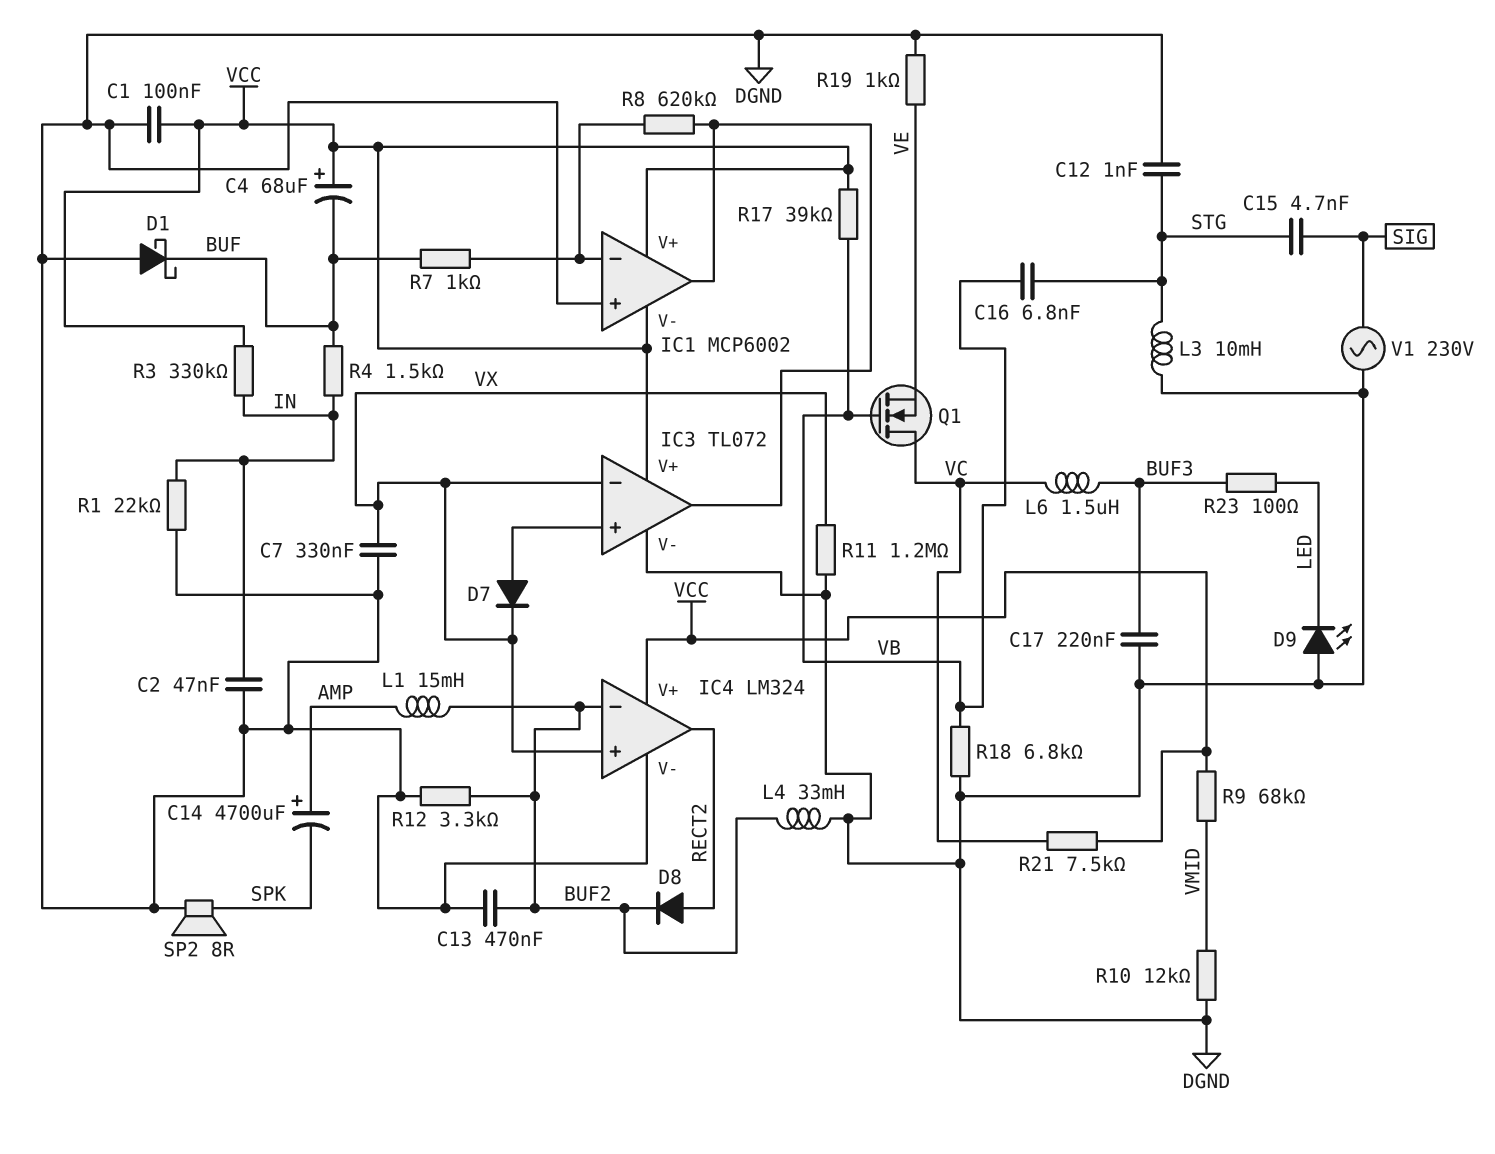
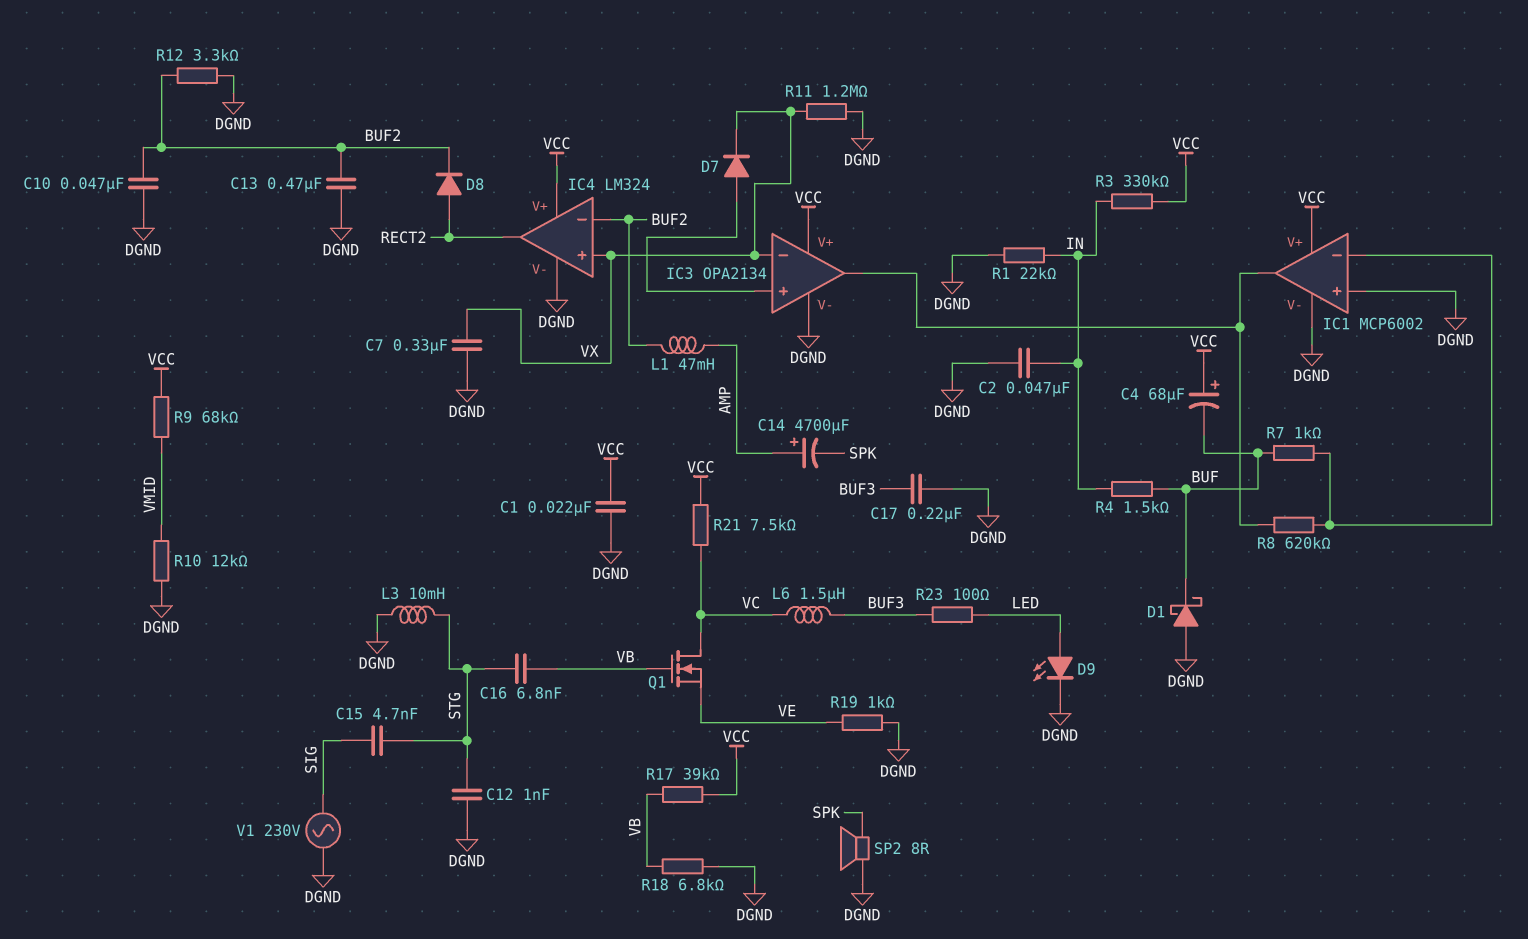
C1: 100nF (DGND, VCC) -> 22nF (DGND, VCC)
C10: none -> 47nF (BUF2, DGND)
D9: LED (A DGND, K LED) -> LED (A LED, K DGND)
IC1 pin V-: VCC -> DGND
IC3: TL072 -> OPA2134
L1: 15mH (AMP, BUF2) -> 47mH (AMP, BUF2)
L4: 33mH (BUF2, DGND) -> none

